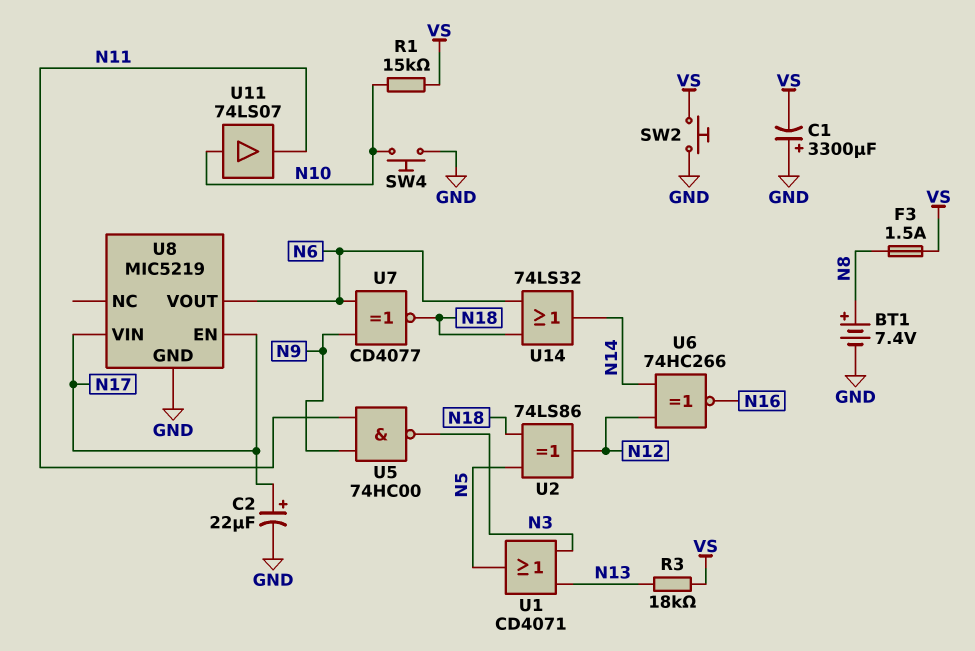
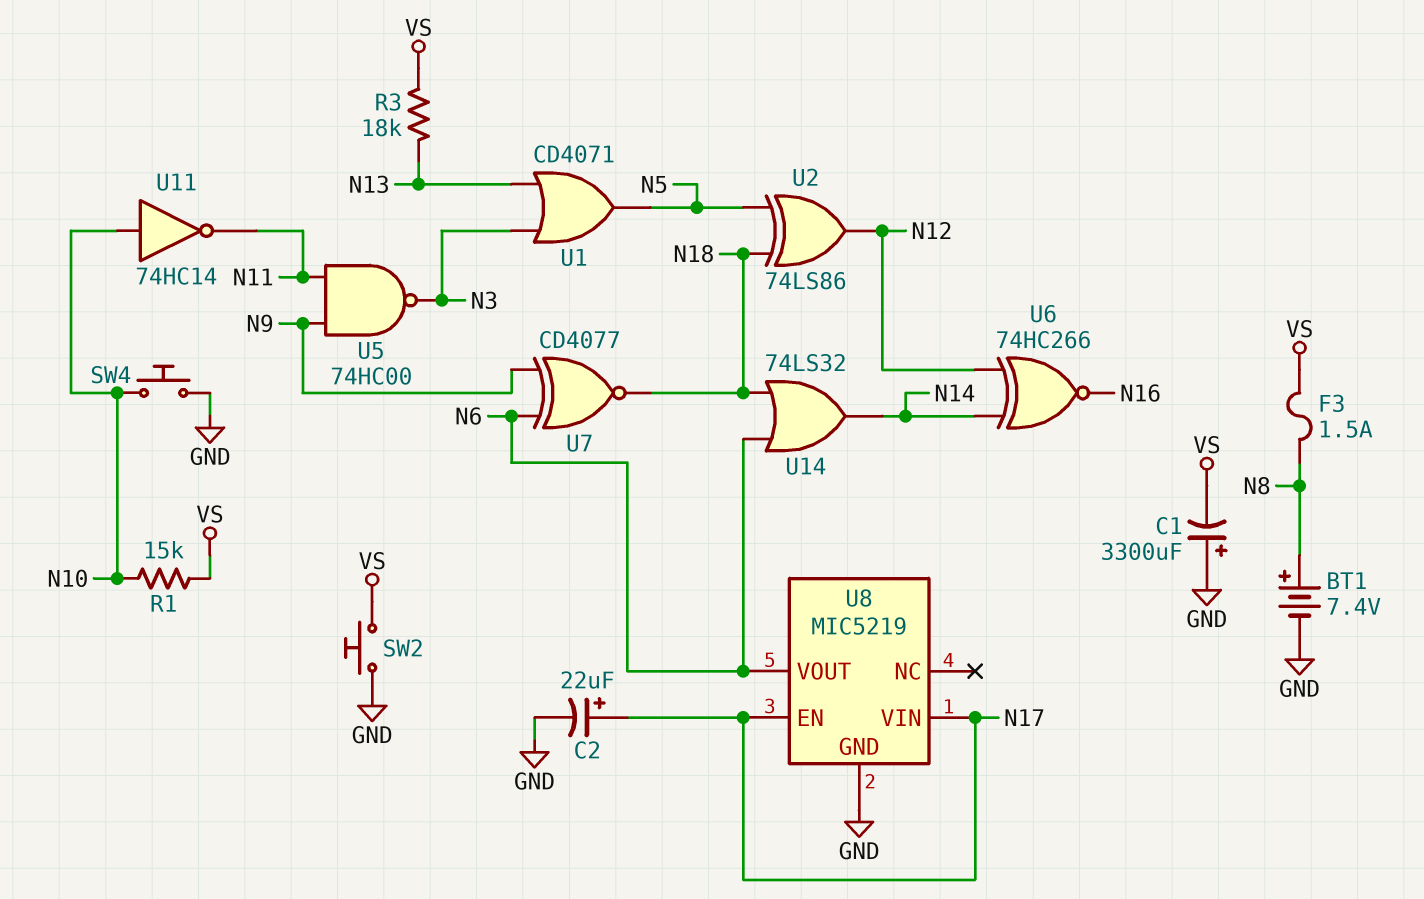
U11: buffer 74LS07 (in N10, out N11) -> NOT 74HC14 (in N10, out N11)

